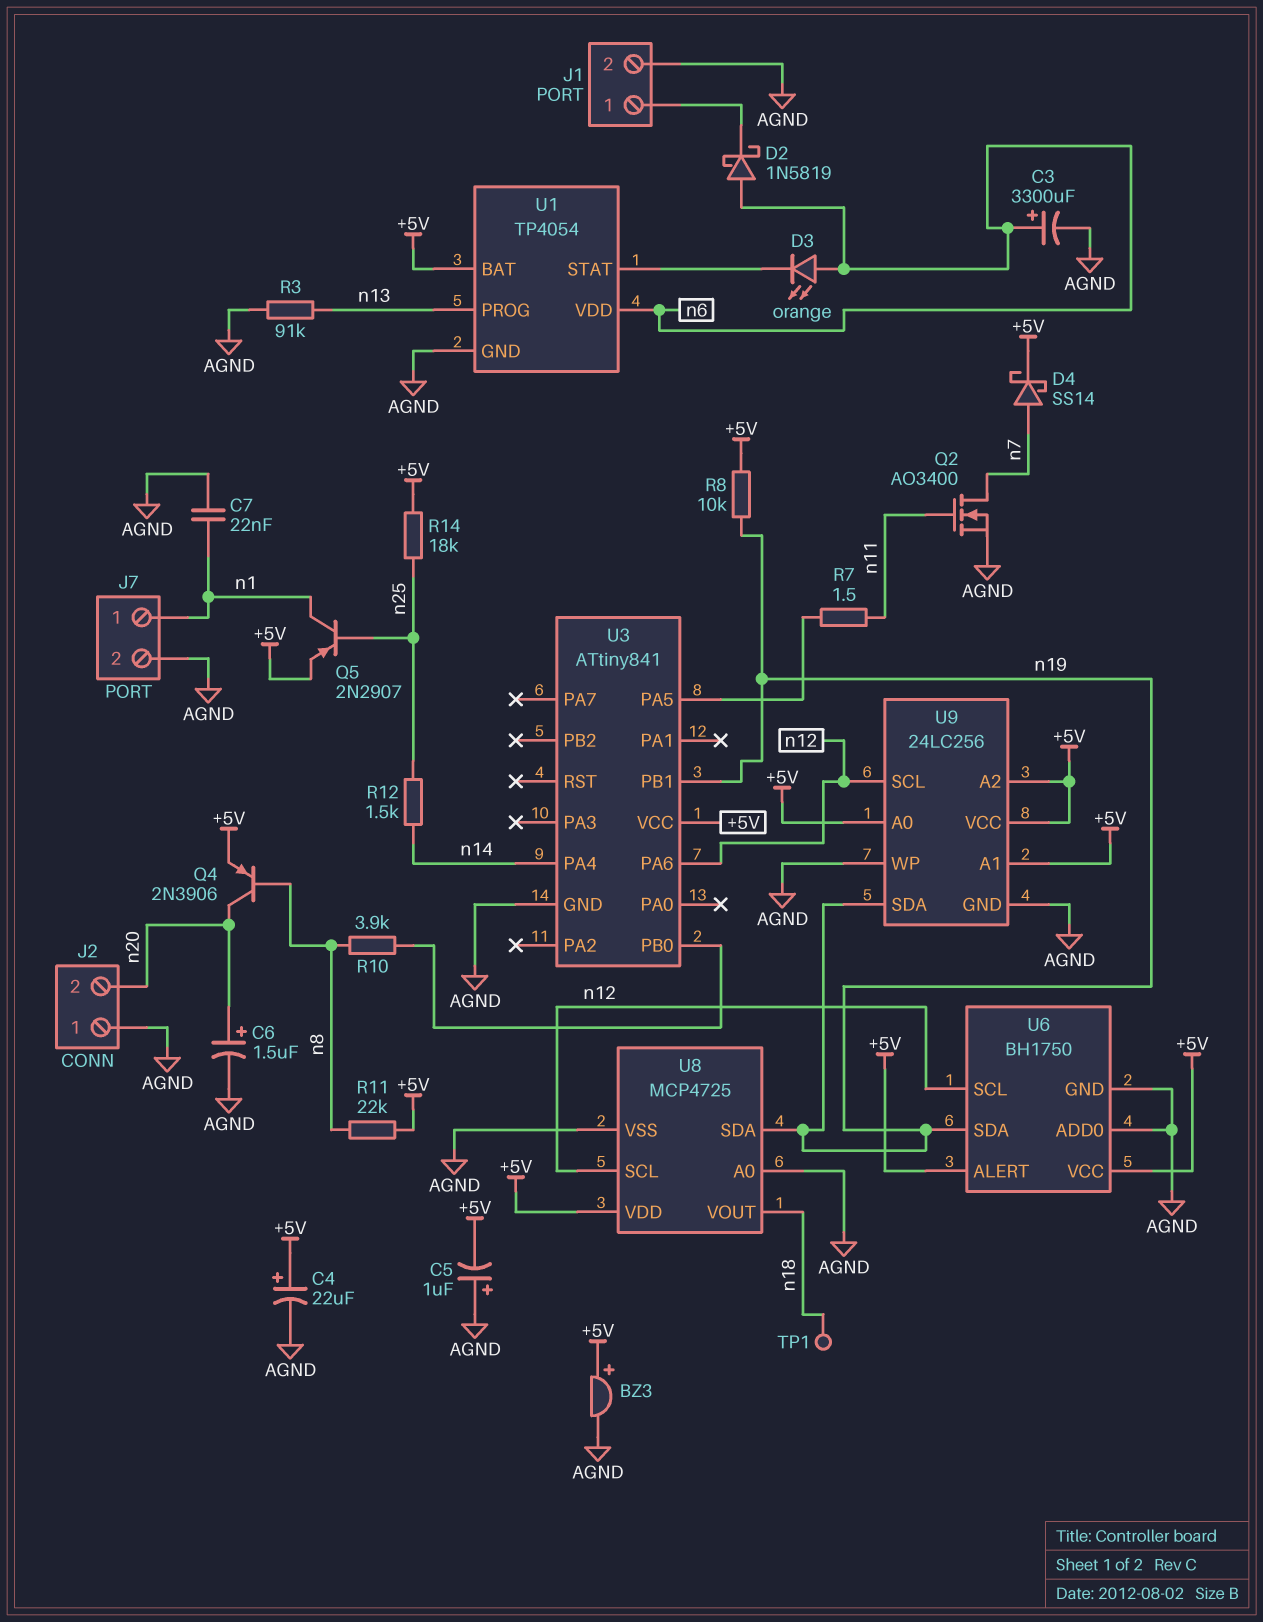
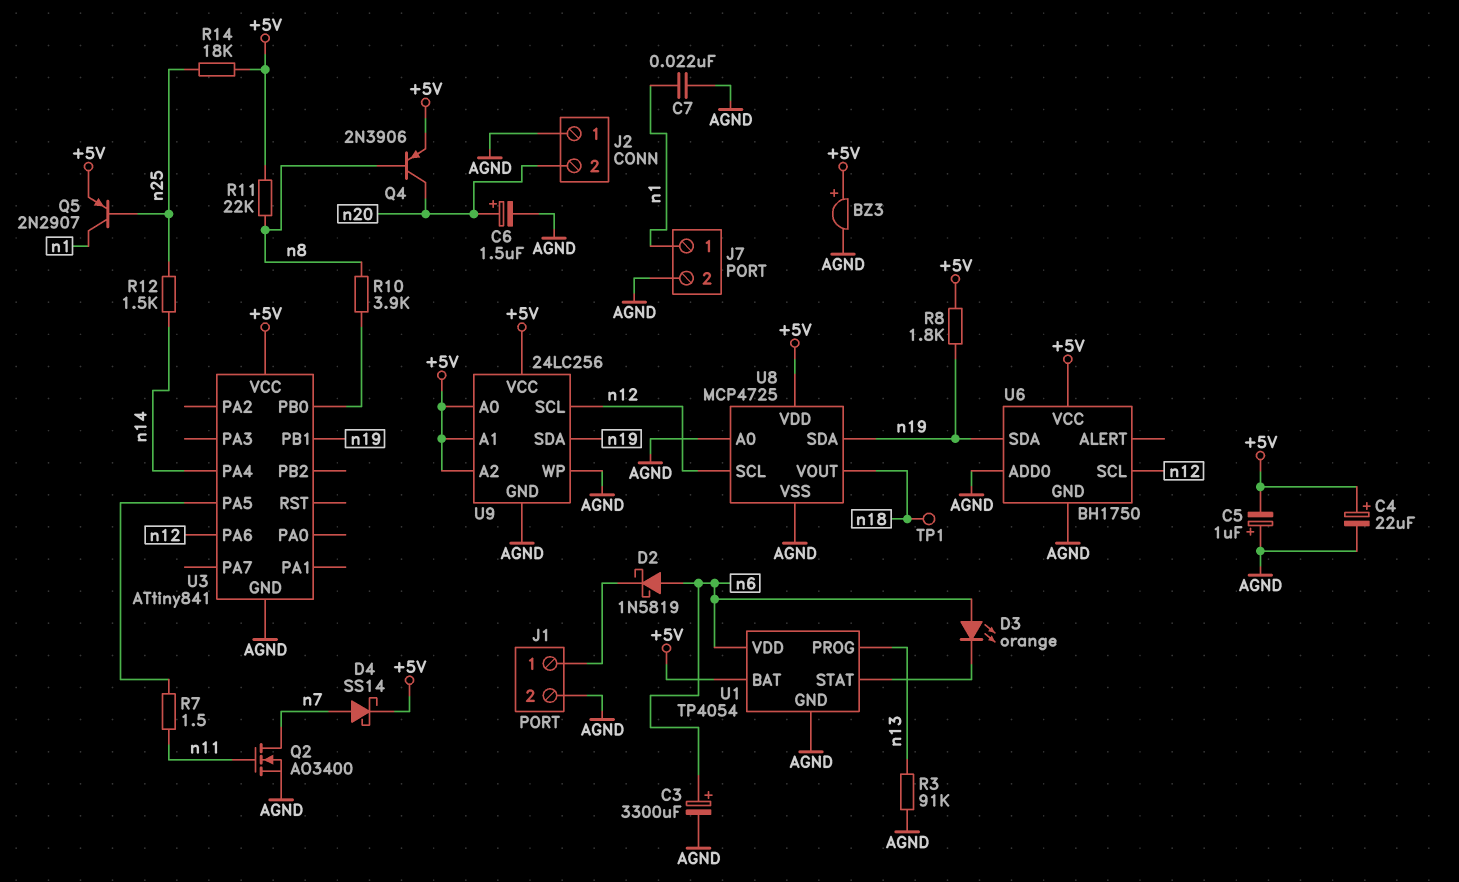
R8: 10k (+5V, n19) -> 1.8k (+5V, n19)
U6 pin ALERT: +5V -> none

